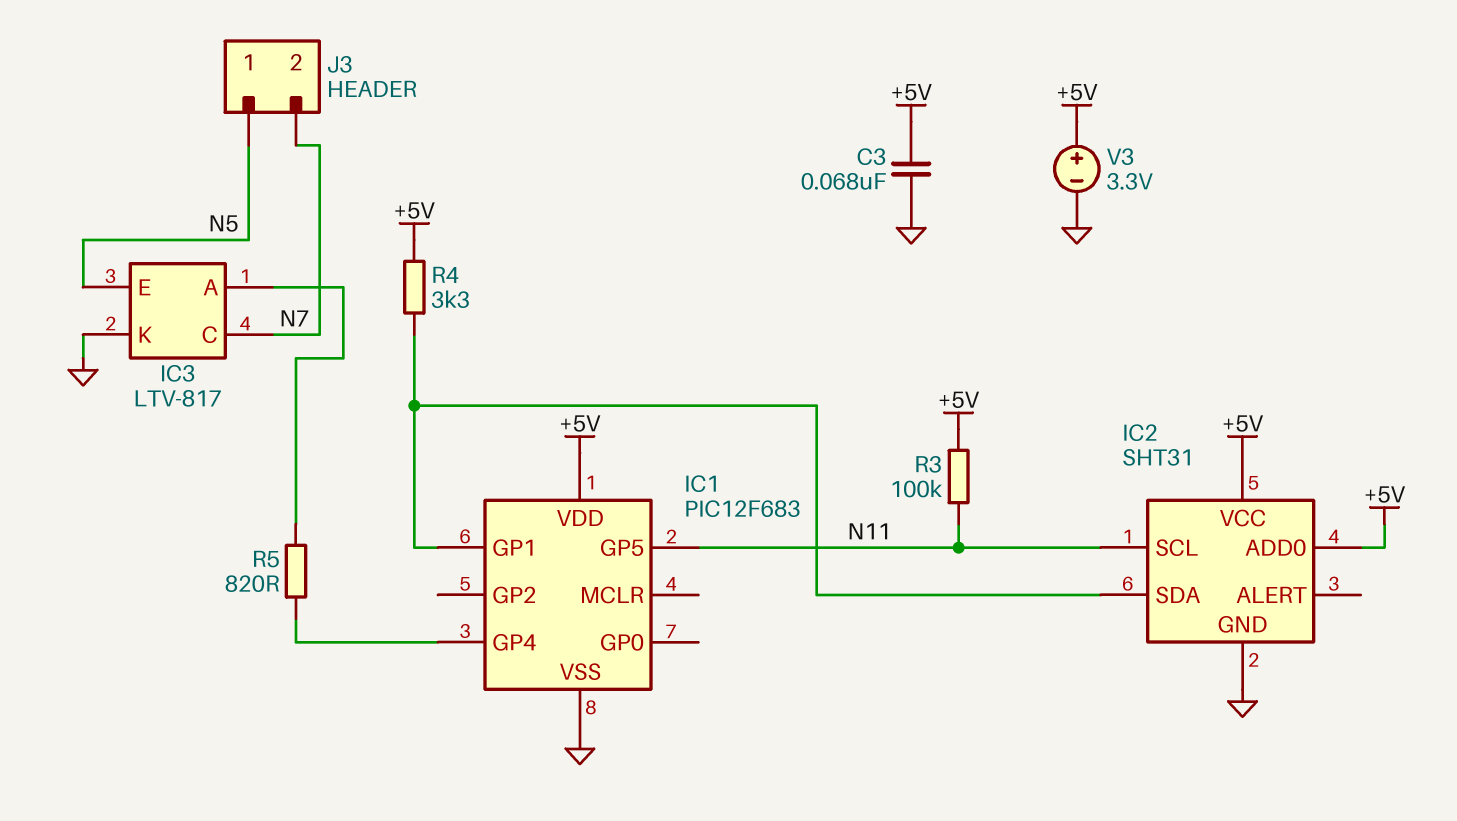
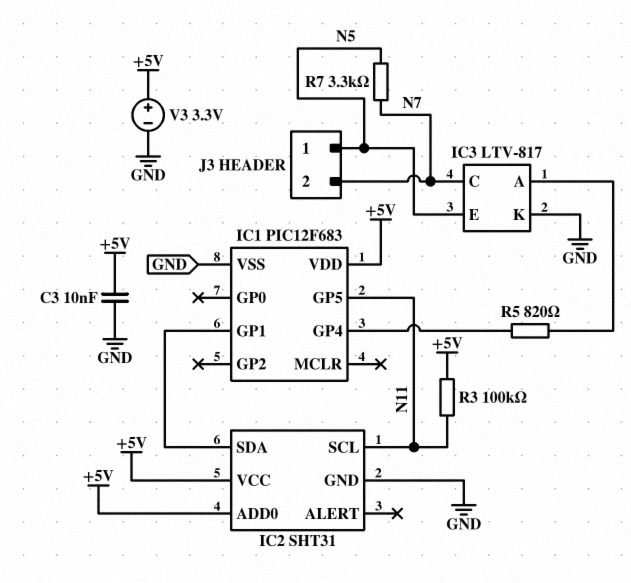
C3: 68nF (+5V, GND) -> 10nF (+5V, GND)
R4: 3.3k (+5V, IC1/GP1) -> none
R7: none -> 3.3k (N5, N7)

